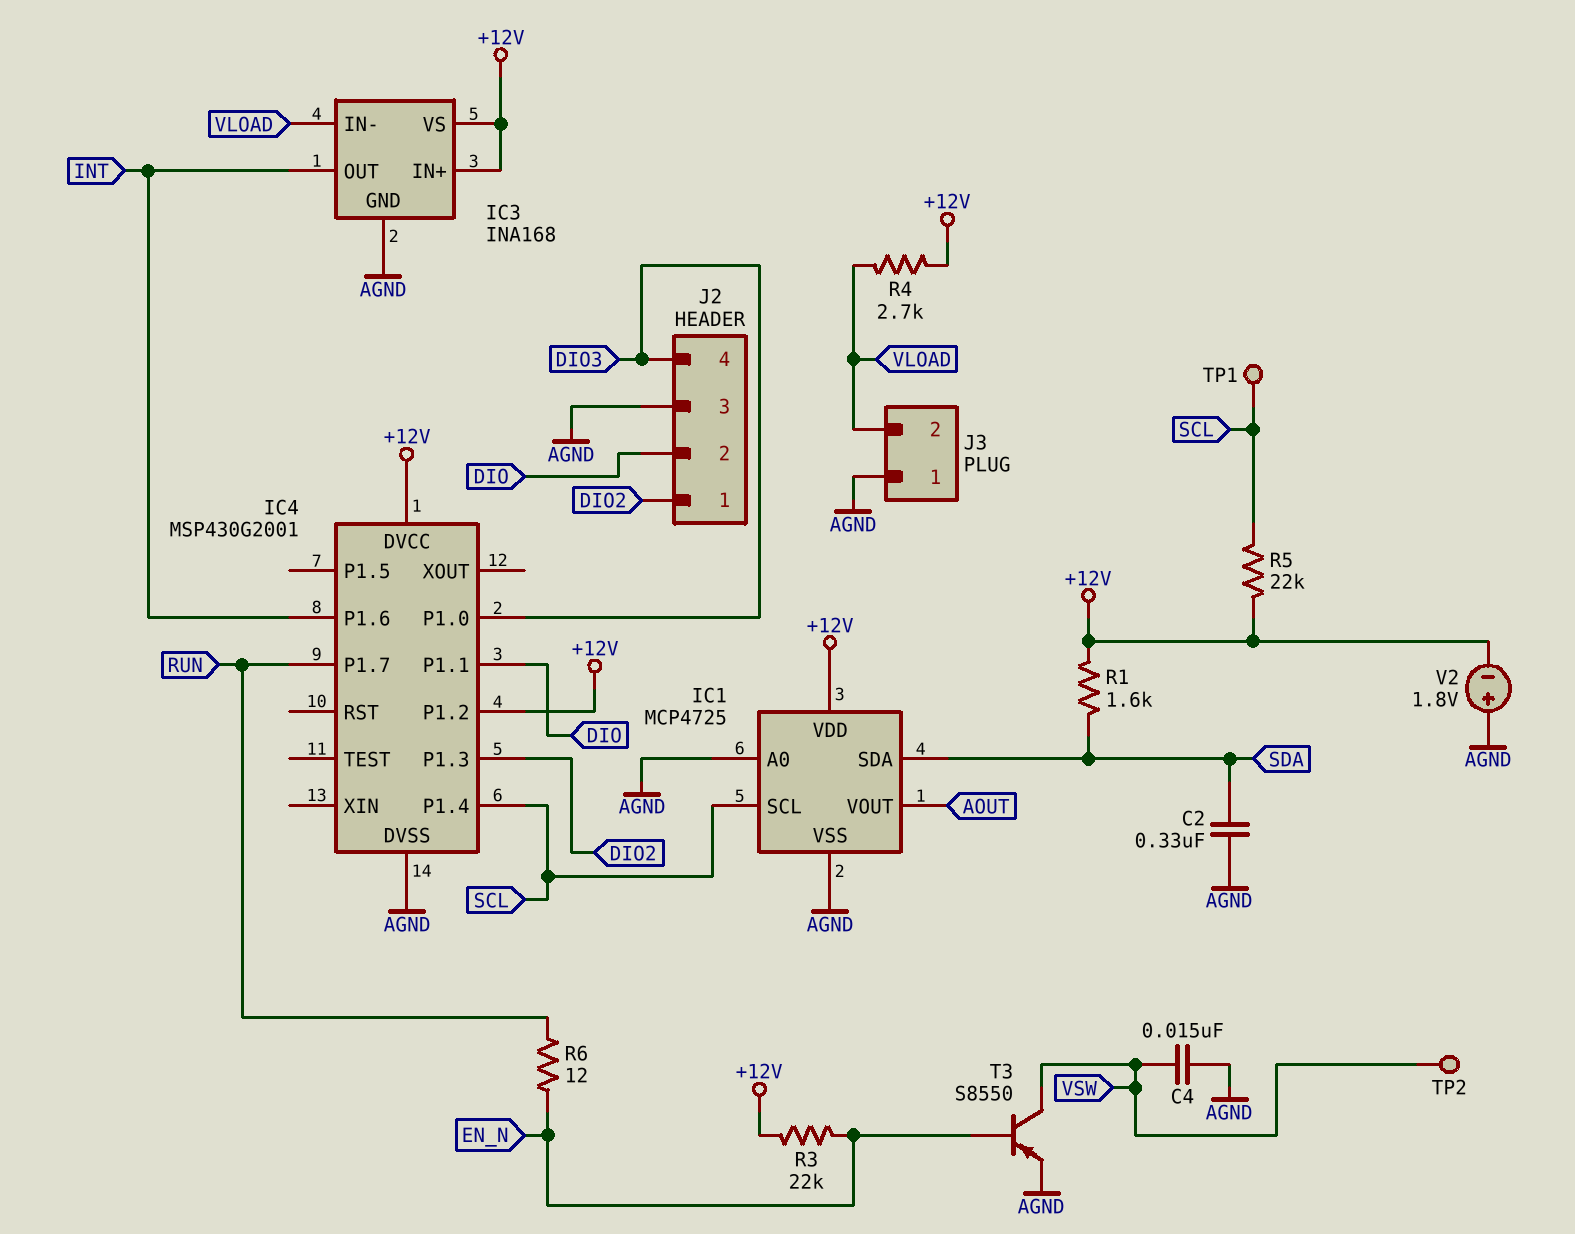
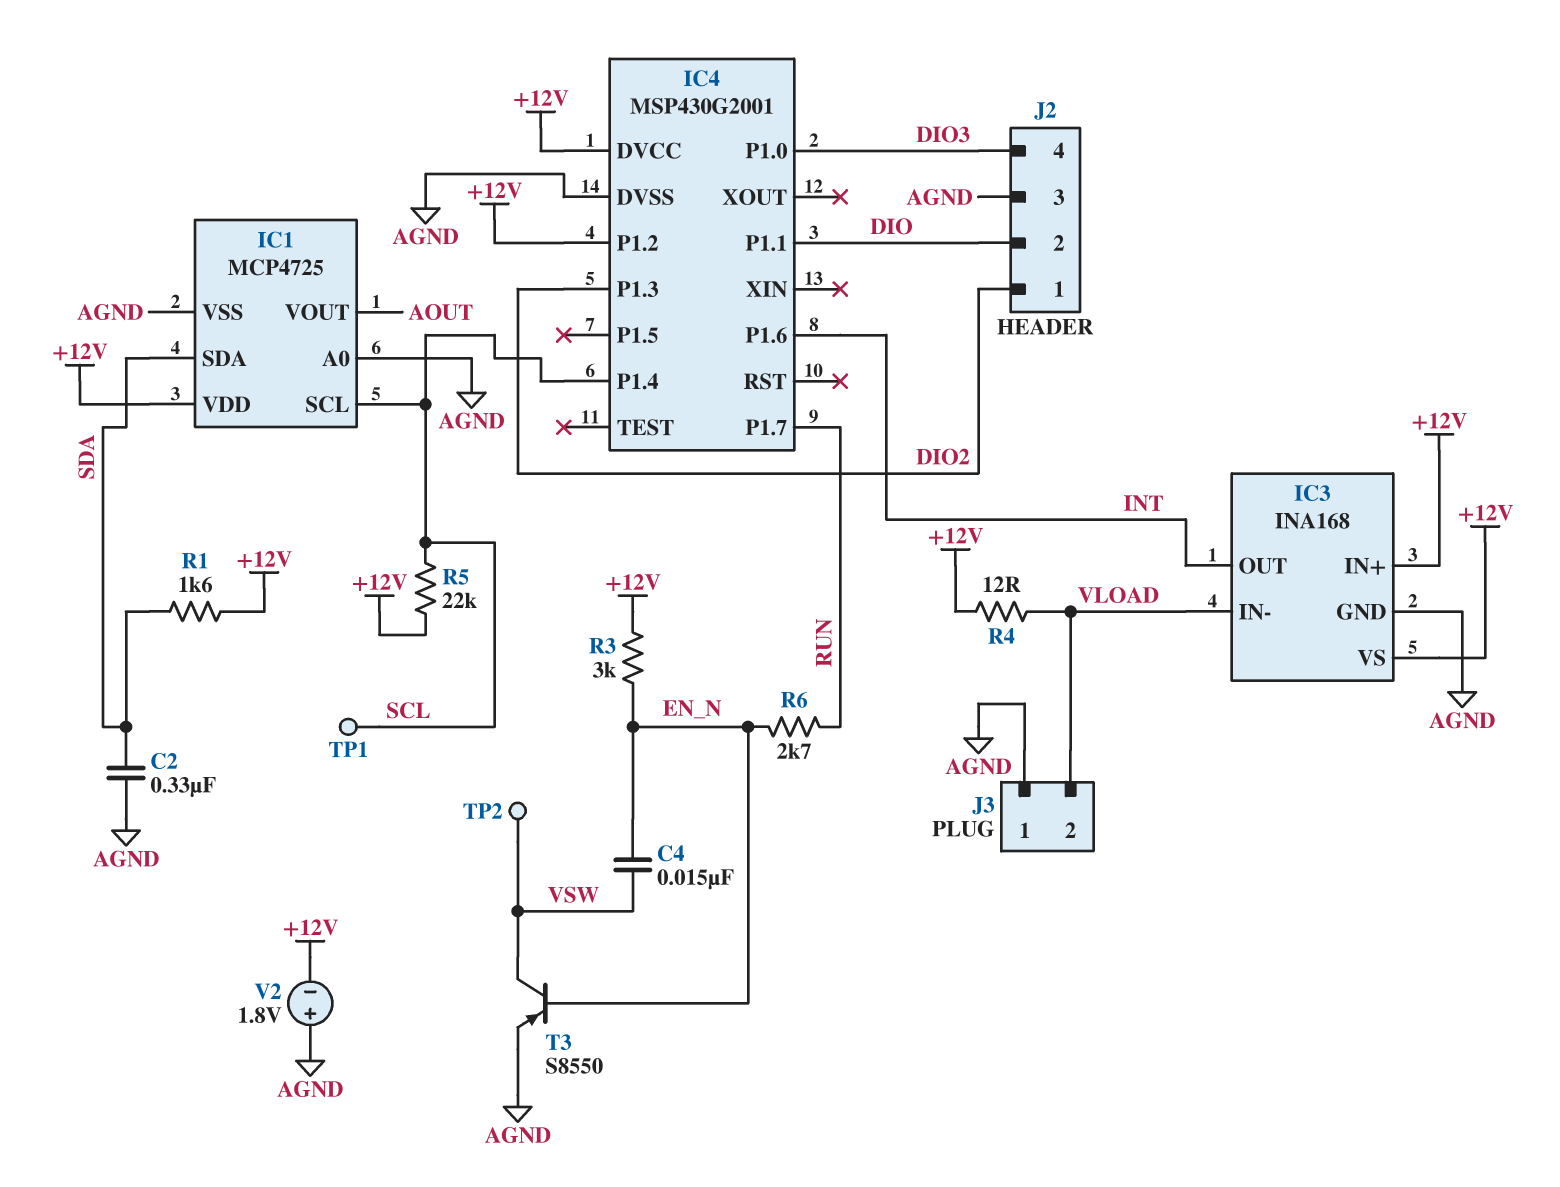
C4: 15nF (AGND, VSW) -> 15nF (EN_N, VSW)
R3: 22k (+12V, EN_N) -> 3k (+12V, EN_N)
R4: 2.7k (+12V, VLOAD) -> 12 (+12V, VLOAD)
R6: 12 (EN_N, RUN) -> 2.7k (EN_N, RUN)

